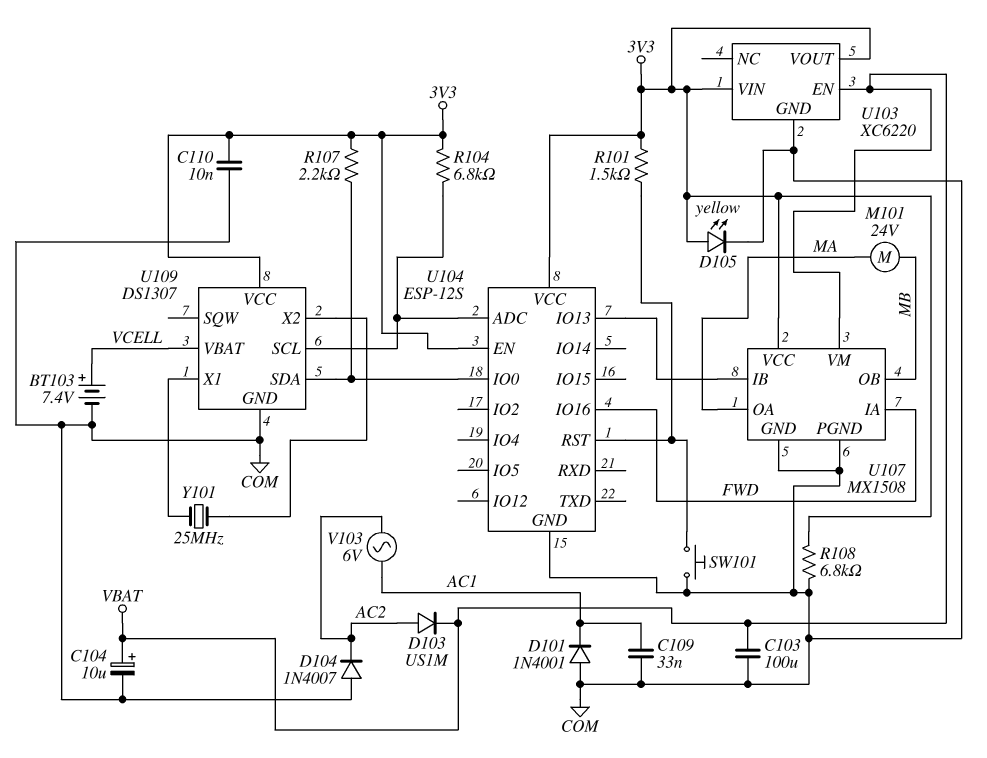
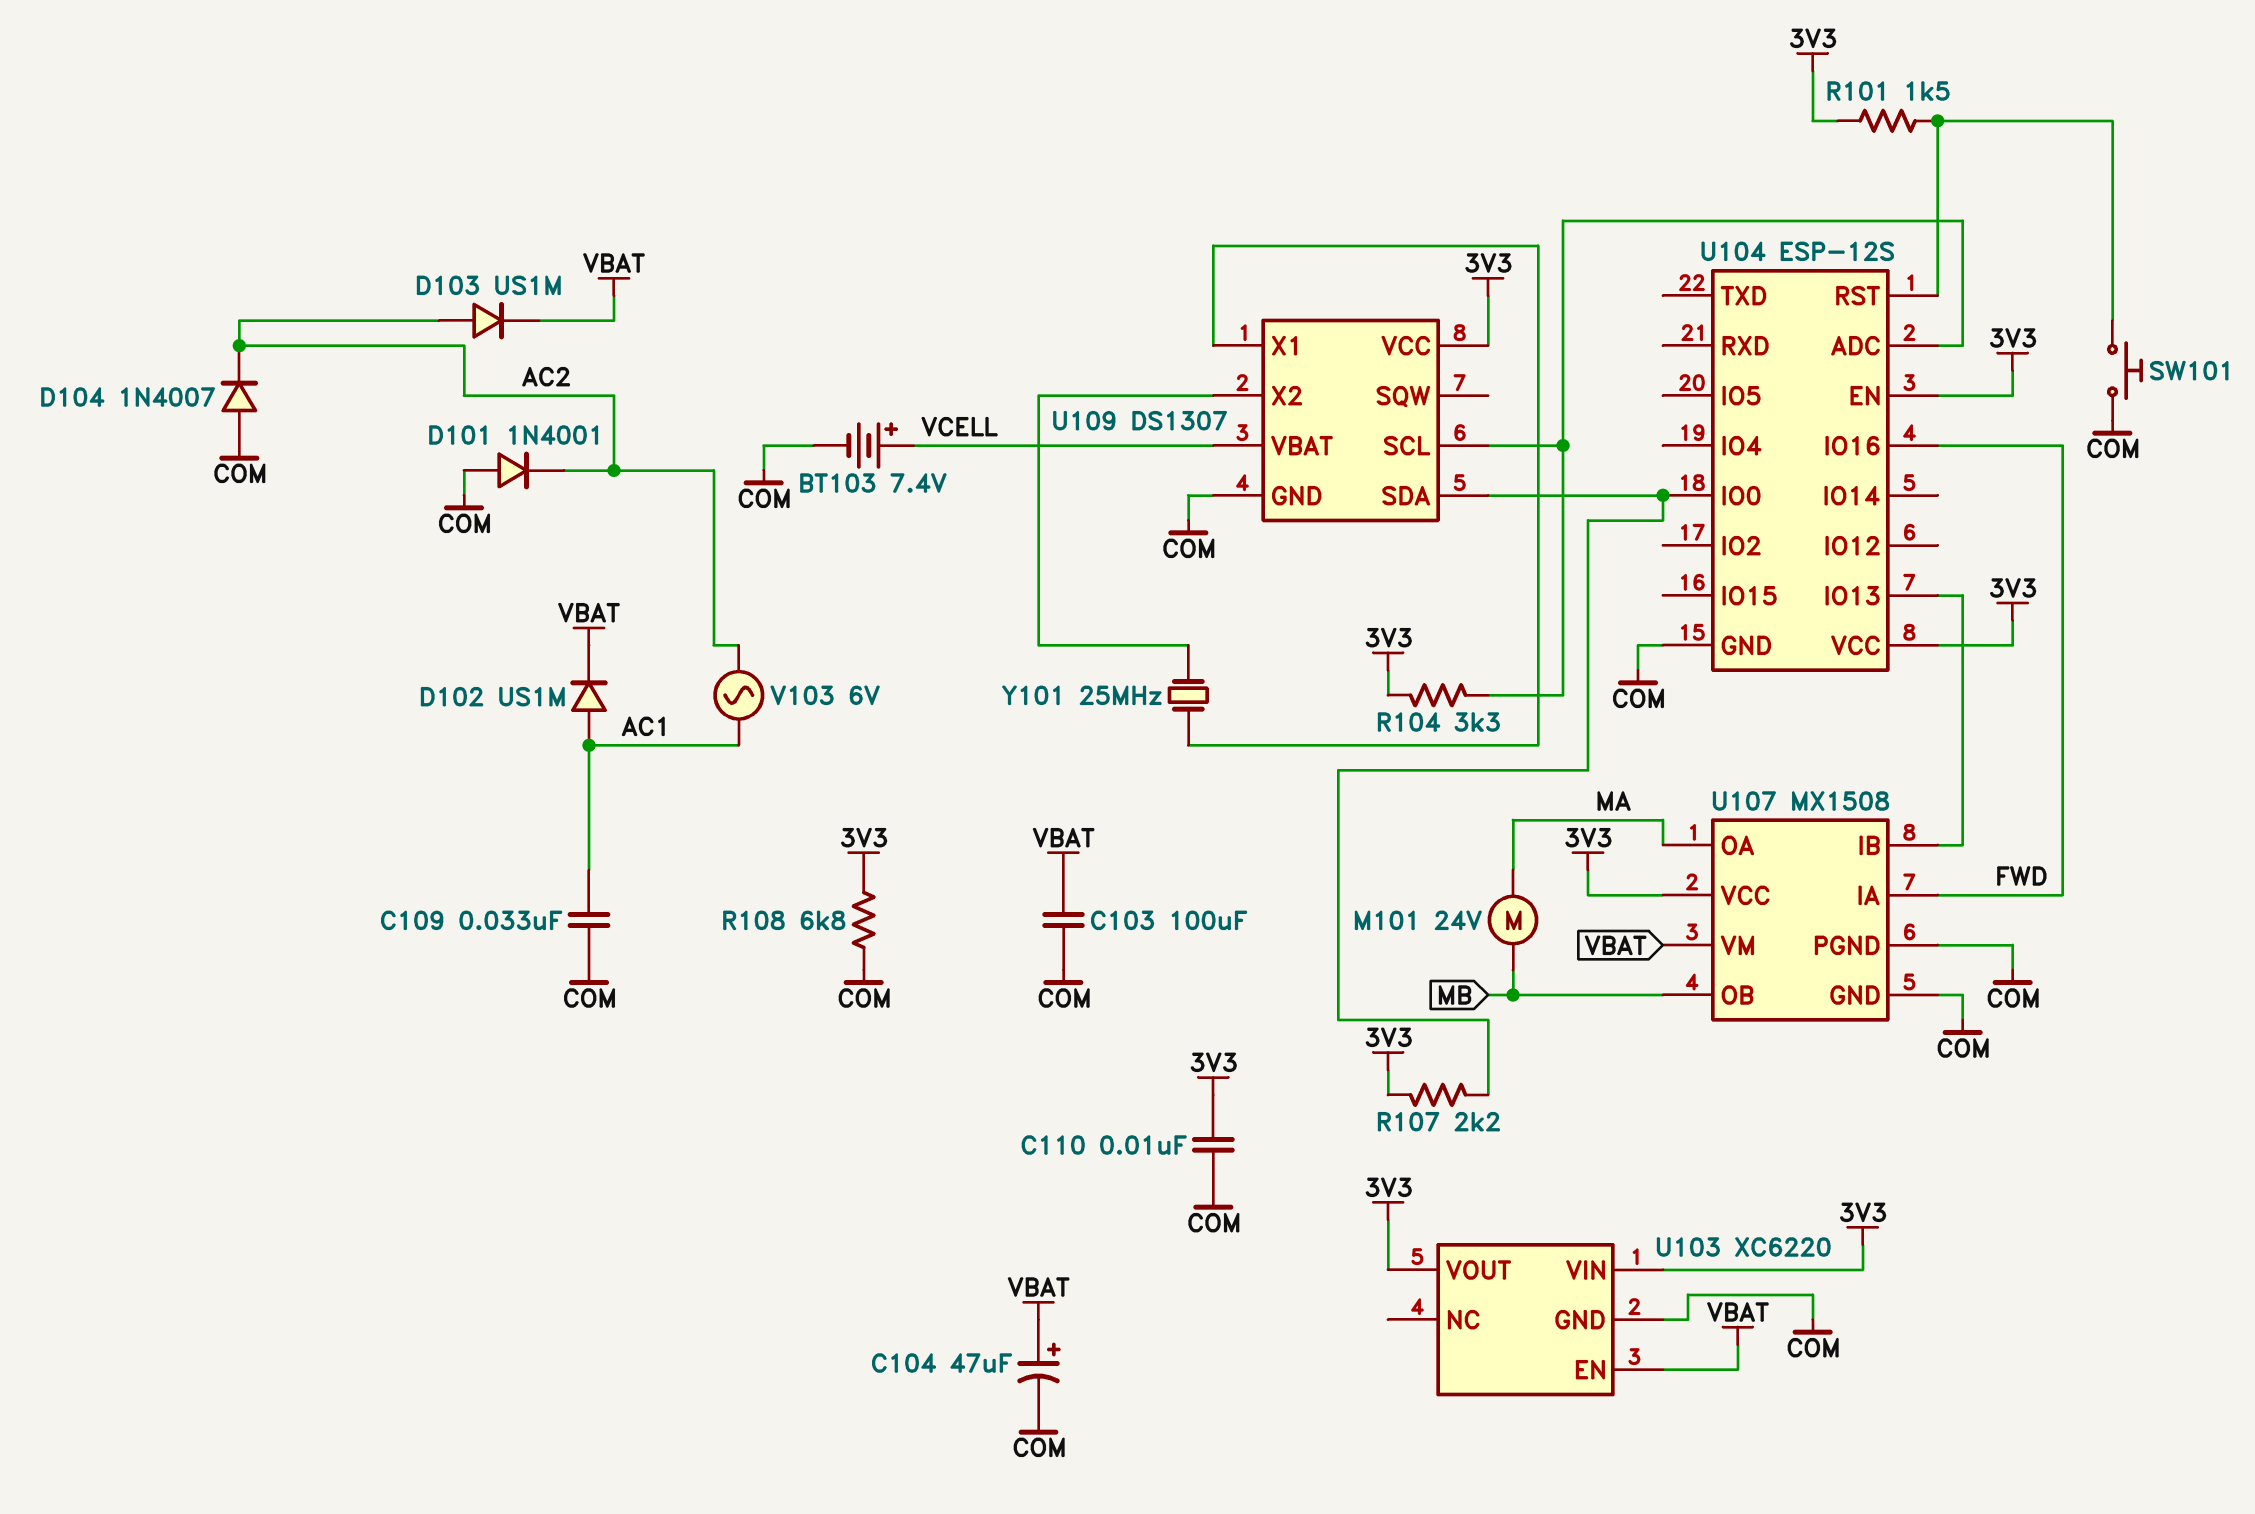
C104: 10uF (plus VBAT, minus COM) -> 47uF (plus VBAT, minus COM)
D101: diode 1N4001 (A COM, K AC1) -> diode 1N4001 (A COM, K AC2)
D102: none -> diode US1M (A AC1, K VBAT)
D105: LED yellow (A 3V3, K COM) -> none
R104: 6.8k (3V3, U104/ADC) -> 3.3k (3V3, U104/ADC)

